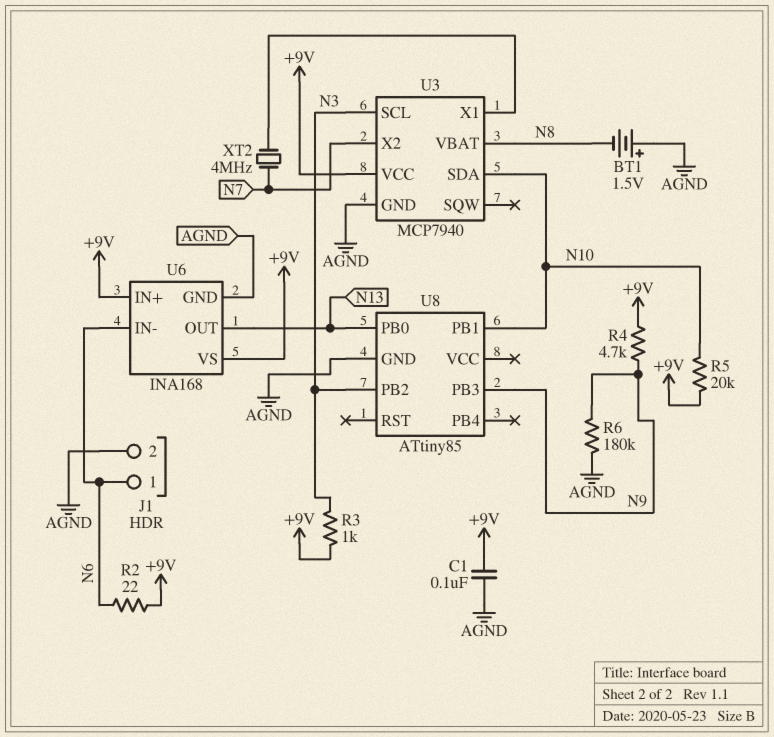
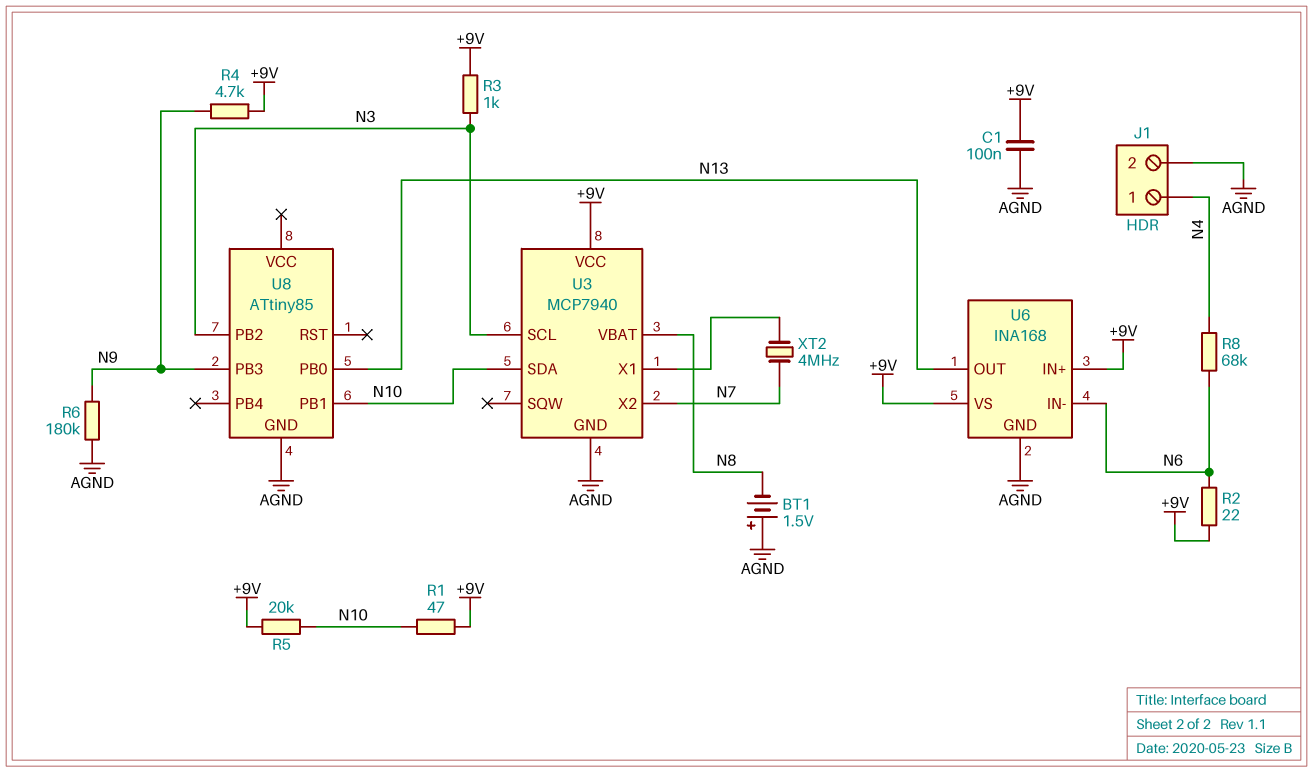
J1 pin 1: N6 -> N4
R1: none -> 47 (+9V, N10)
R8: none -> 68k (N4, N6)

